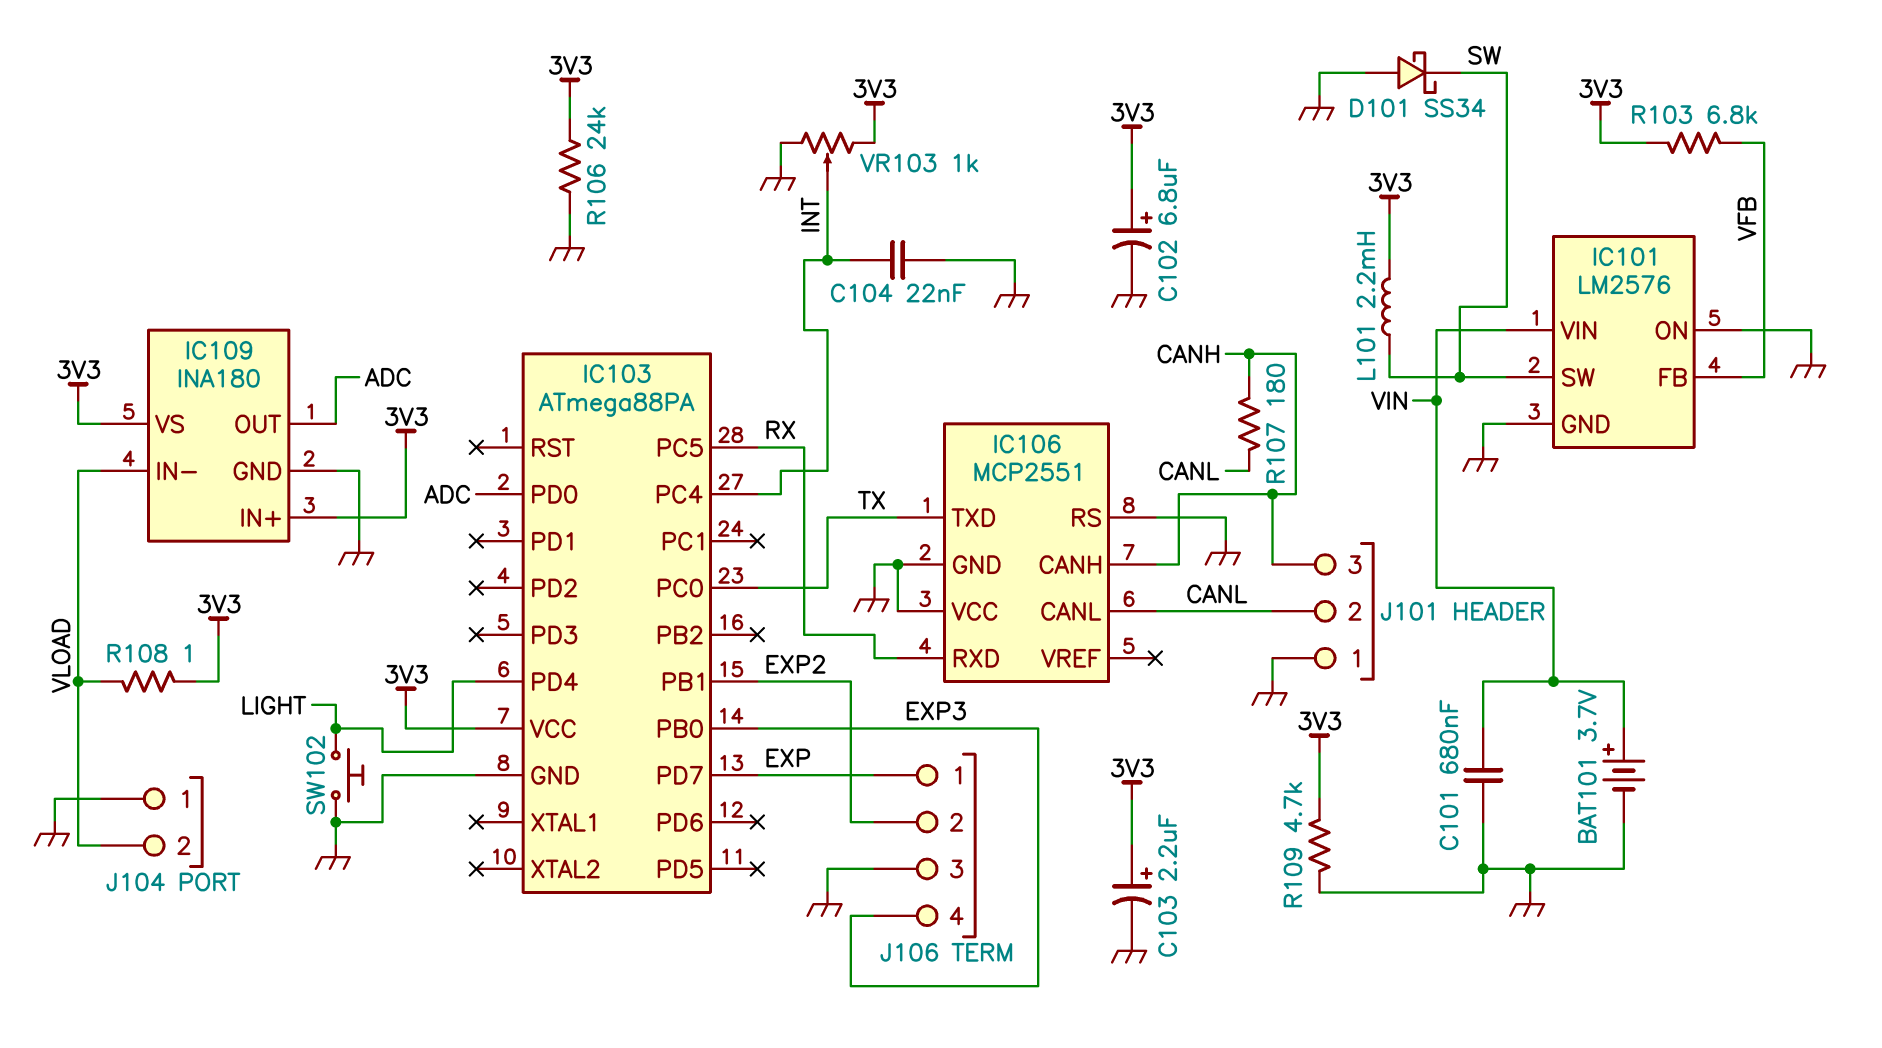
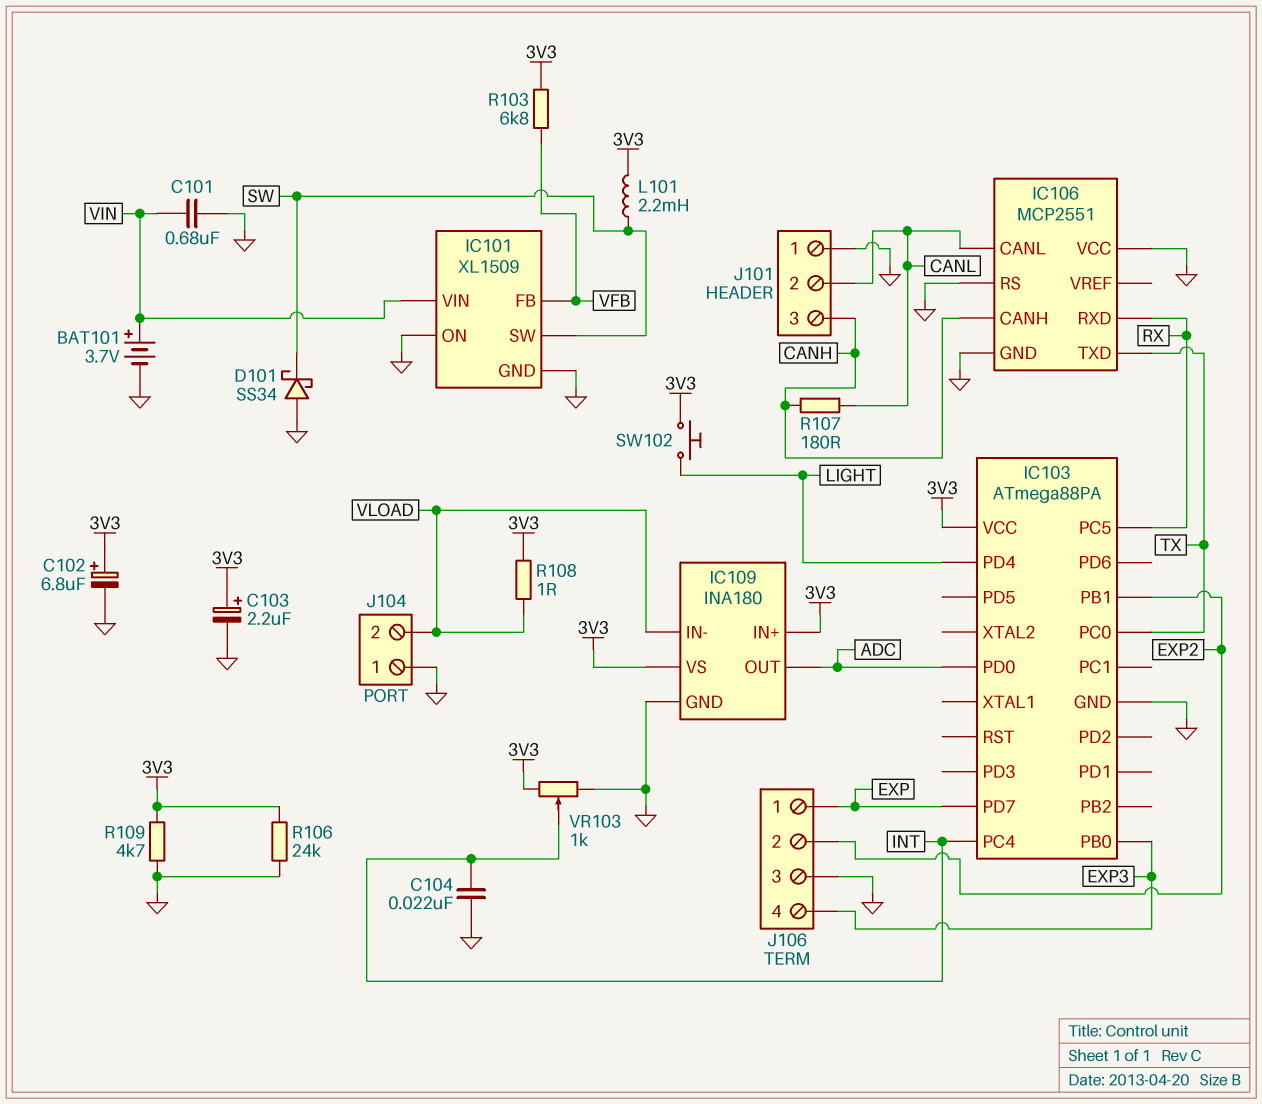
IC101: LM2576 -> XL1509
SW102: button (GND, LIGHT) -> button (3V3, LIGHT)

